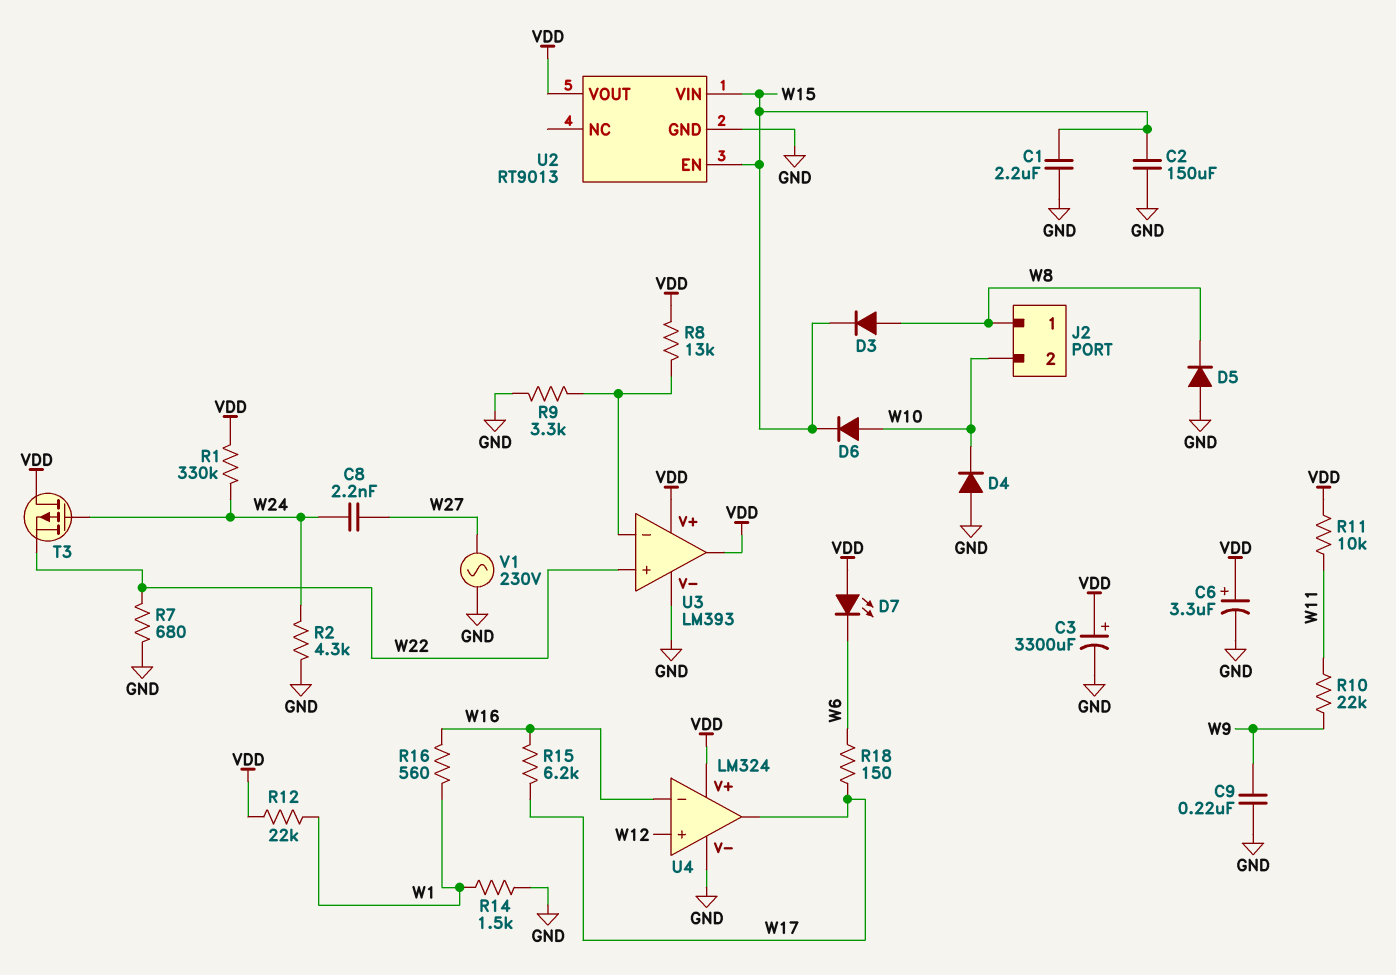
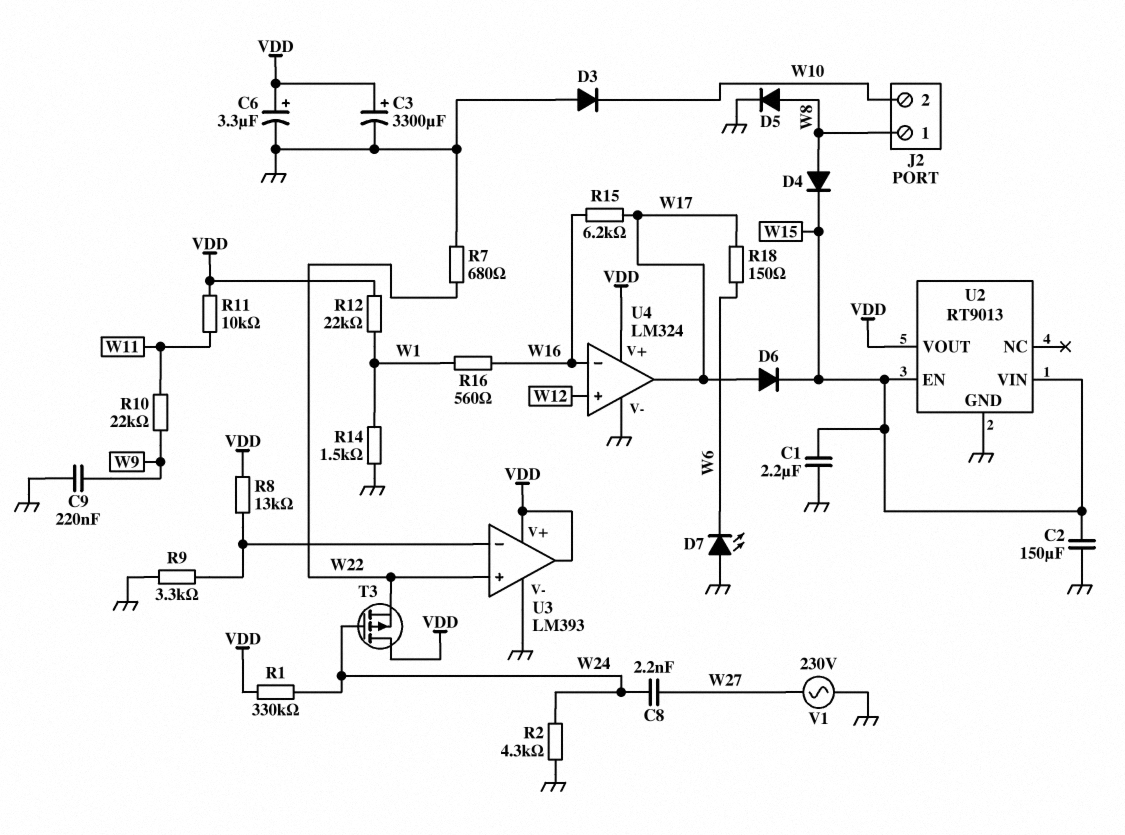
D3: diode (A W8, K W15) -> diode (A GND, K W10)
D4: diode (A GND, K W10) -> diode (A W8, K W15)
D5: diode (A GND, K W8) -> diode (A W8, K GND)
D6: diode (A W10, K W15) -> diode (A W17, K W15)
D7: LED (A VDD, K W6) -> LED (A GND, K W6)

